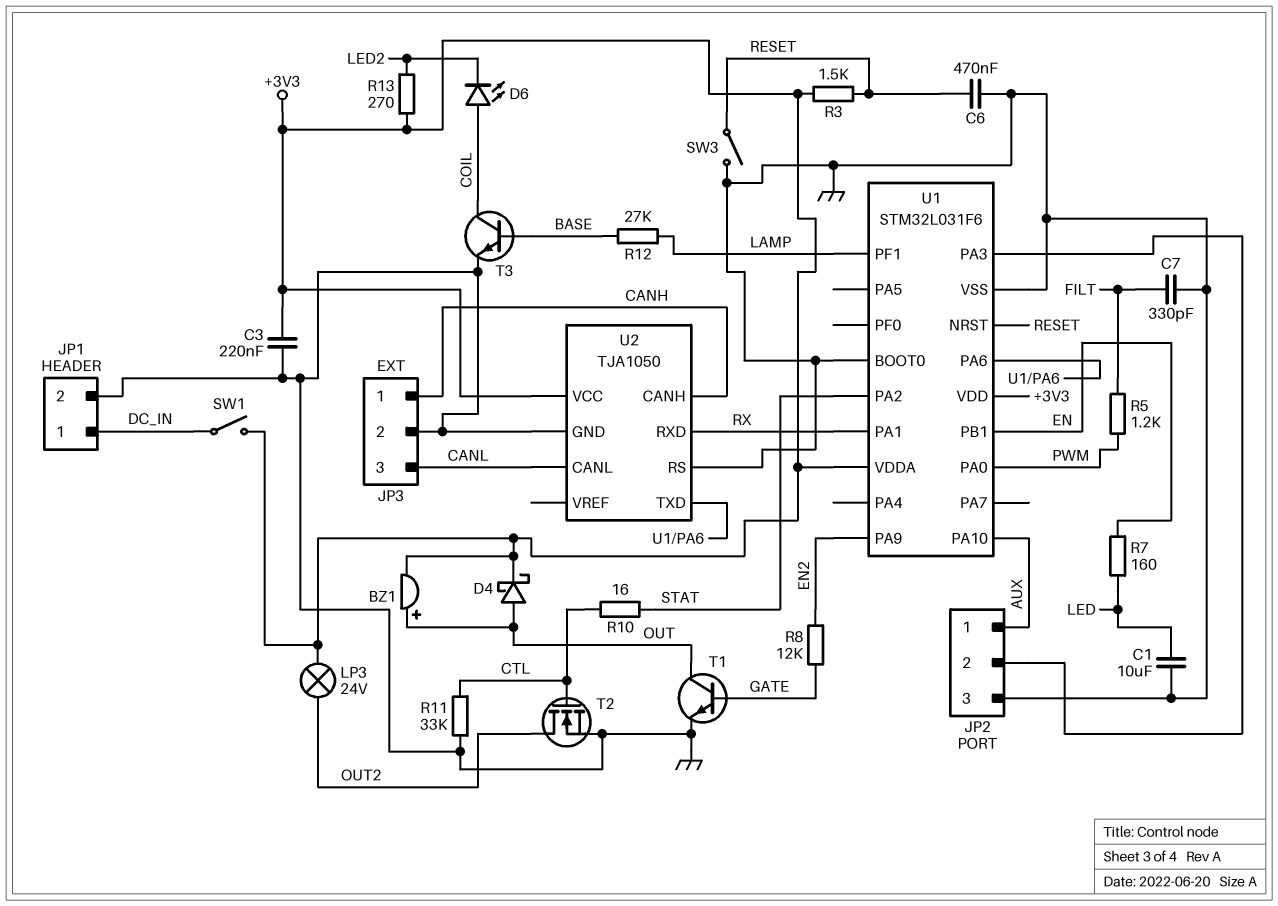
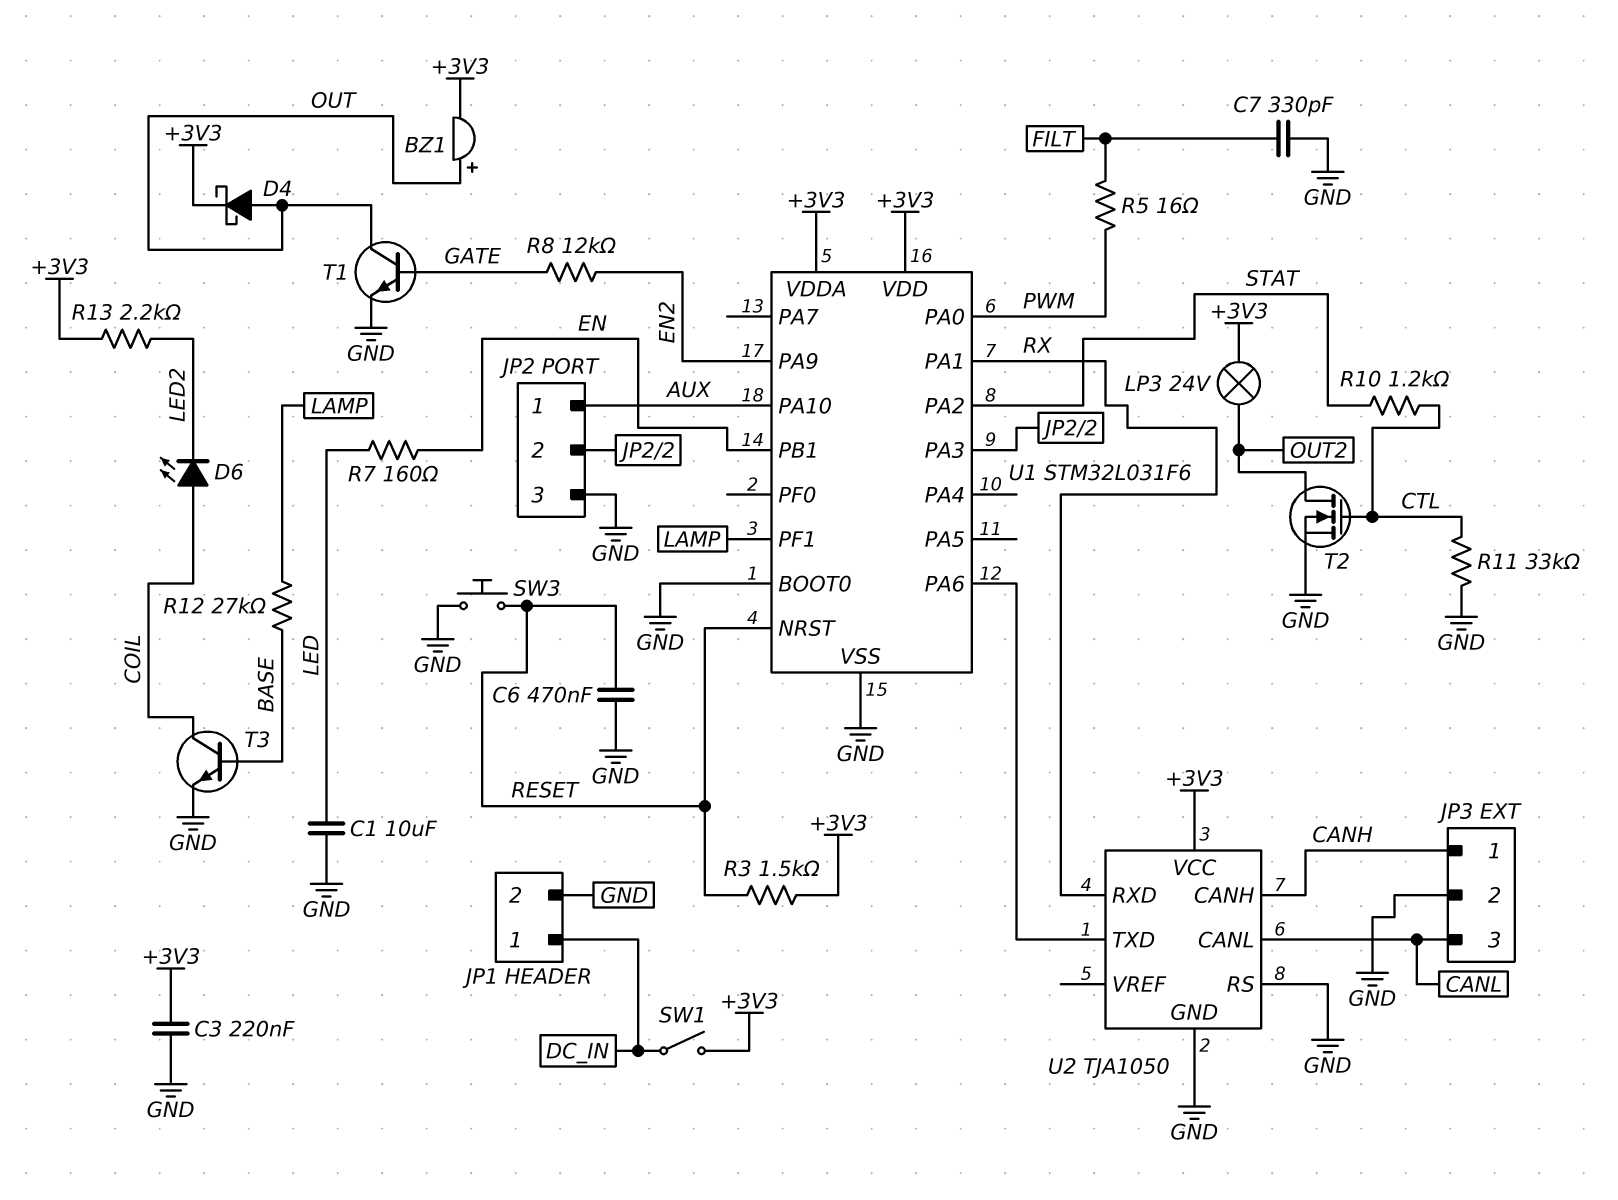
R5: 1.2k (FILT, PWM) -> 16 (FILT, PWM)
R10: 16 (CTL, STAT) -> 1.2k (CTL, STAT)
R13: 270 (+3V3, LED2) -> 2.2k (+3V3, LED2)
SW3: switch (GND, RESET) -> button (GND, RESET)

